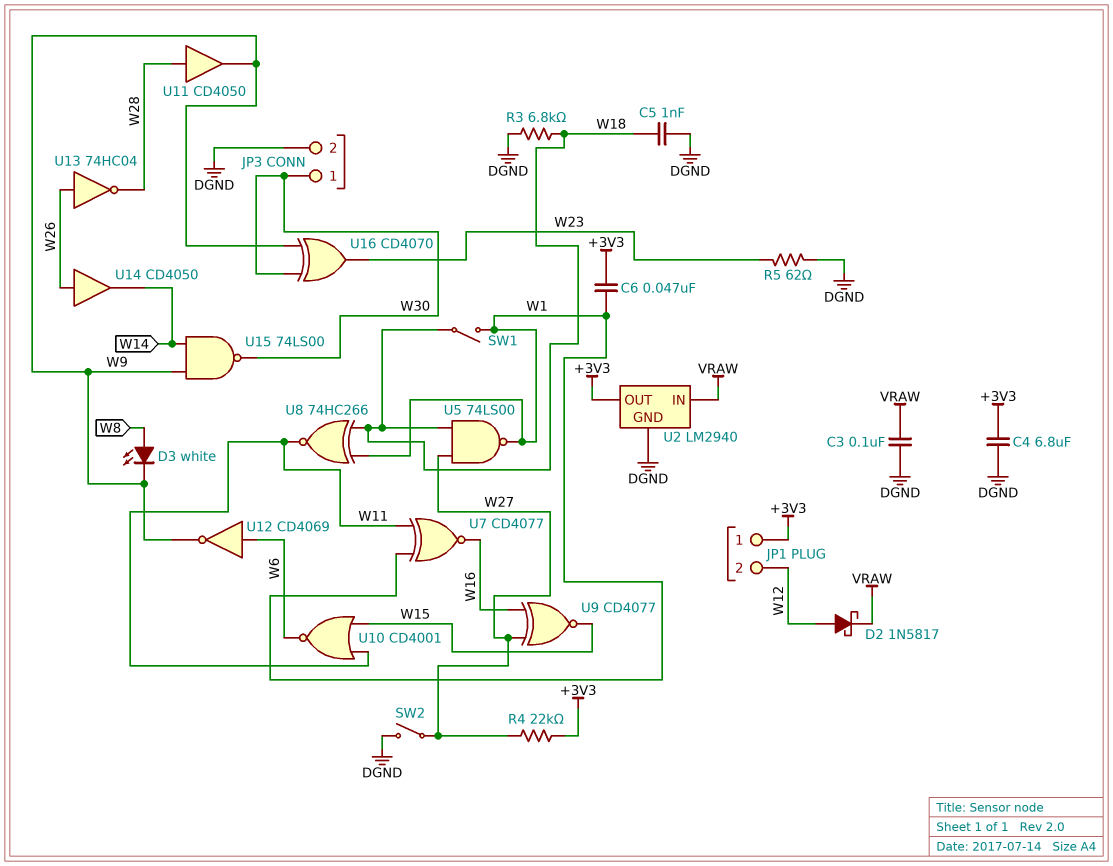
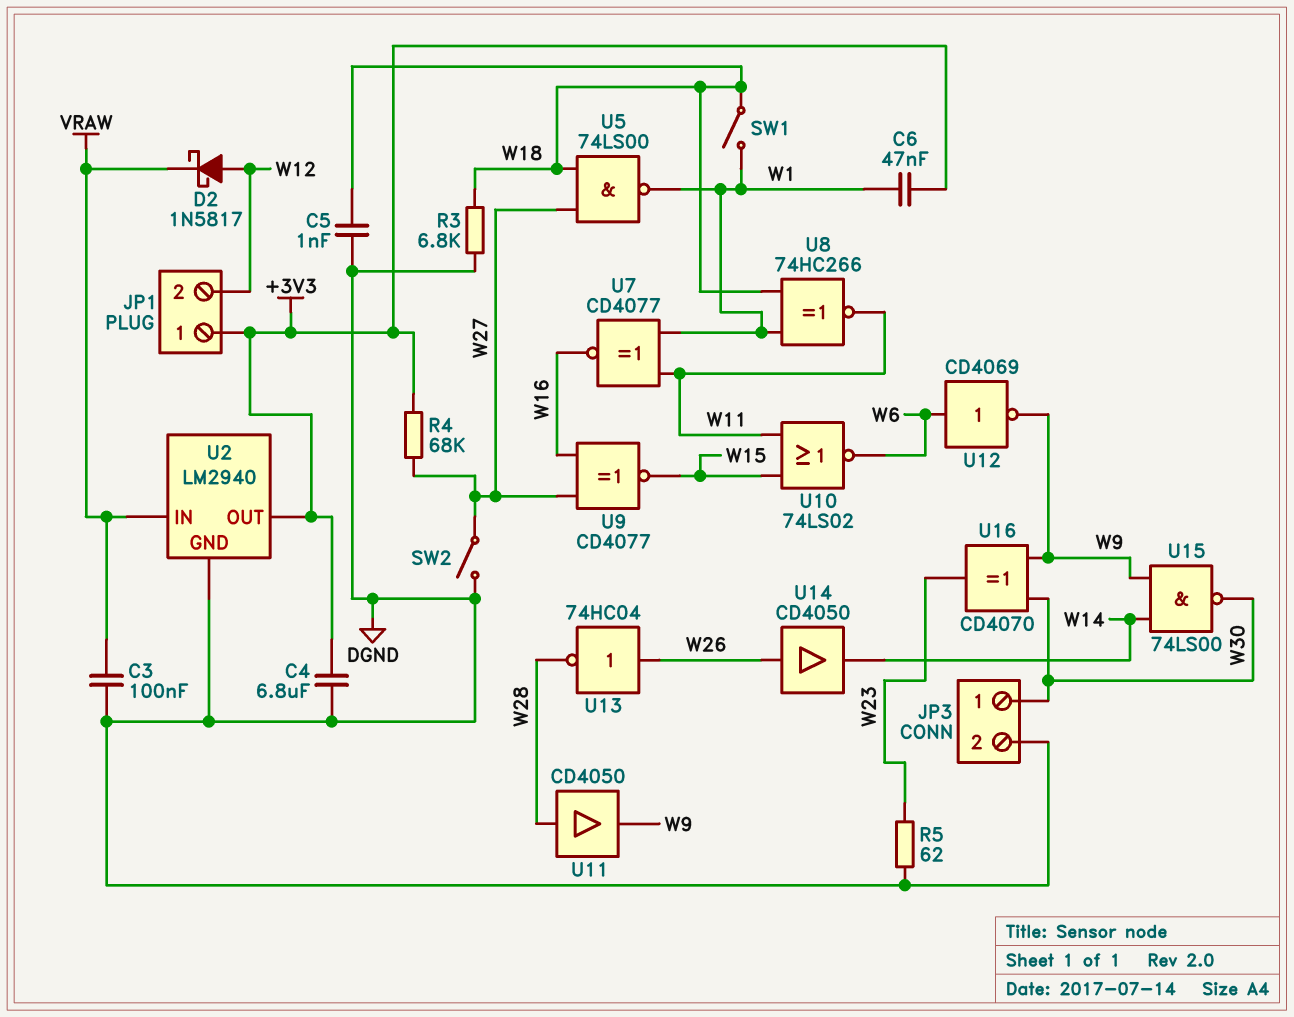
D3: LED white (A W8, K W9) -> none
R4: 22k (+3V3, W27) -> 68k (+3V3, W27)
U10: NOR CD4001 (in W11, in W15, out W6) -> NOR 74LS02 (in W11, in W15, out W6)

